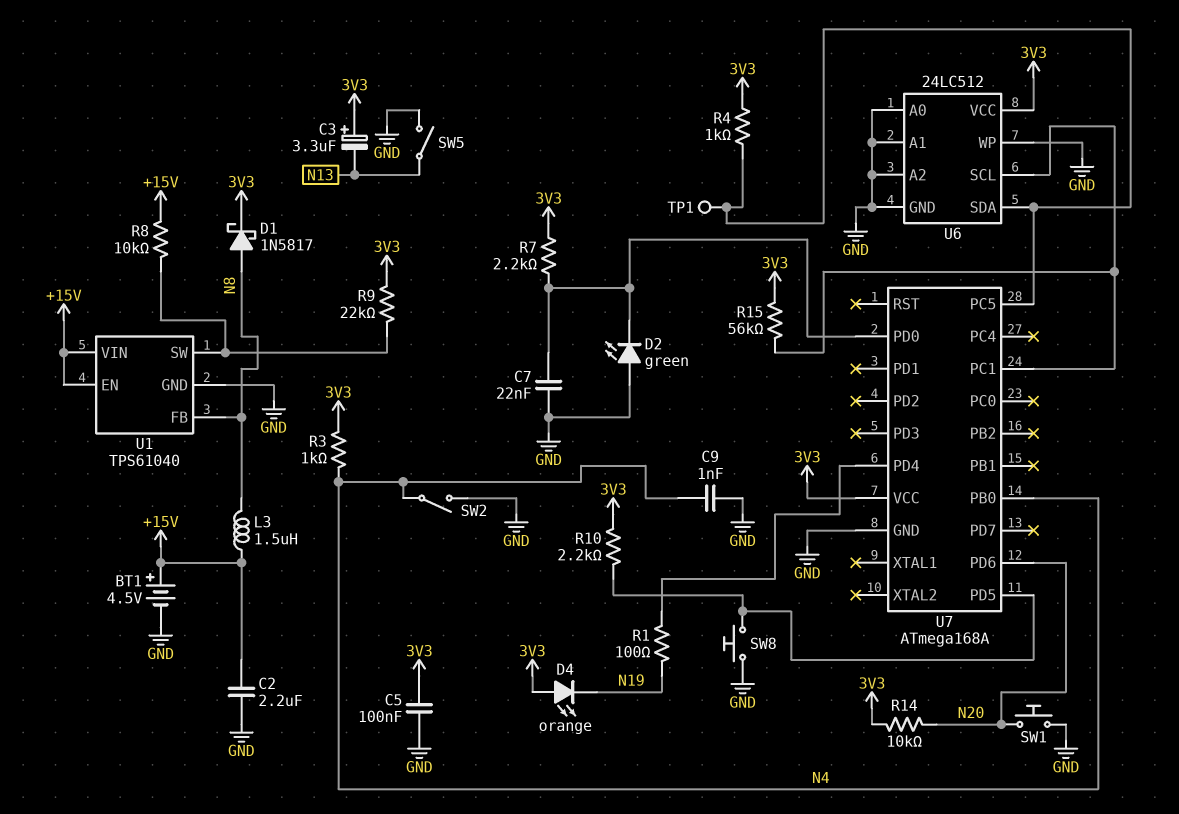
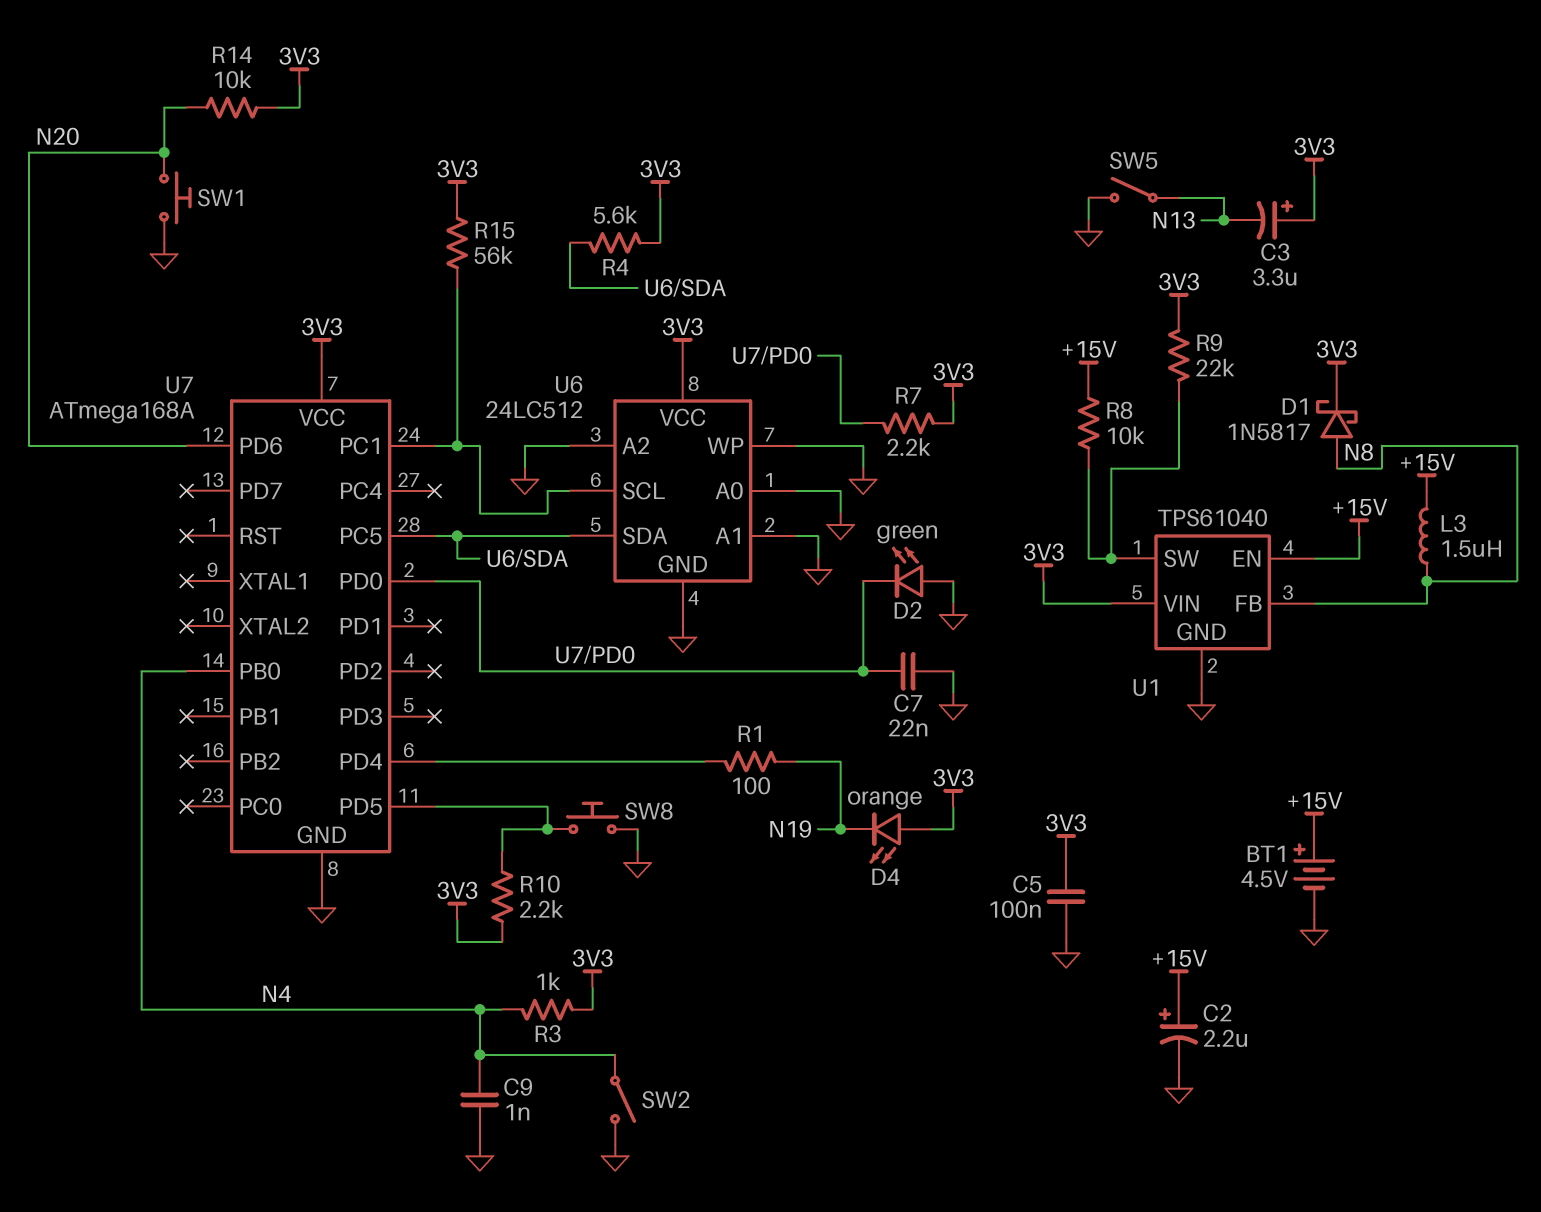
C2: 2.2uF (+15V, GND) -> 2.2uF (plus +15V, minus GND)
R4: 1k (3V3, U6/SDA) -> 5.6k (3V3, U6/SDA)
TP1: test point (U6/SDA) -> none
U1 pin VIN: +15V -> 3V3

